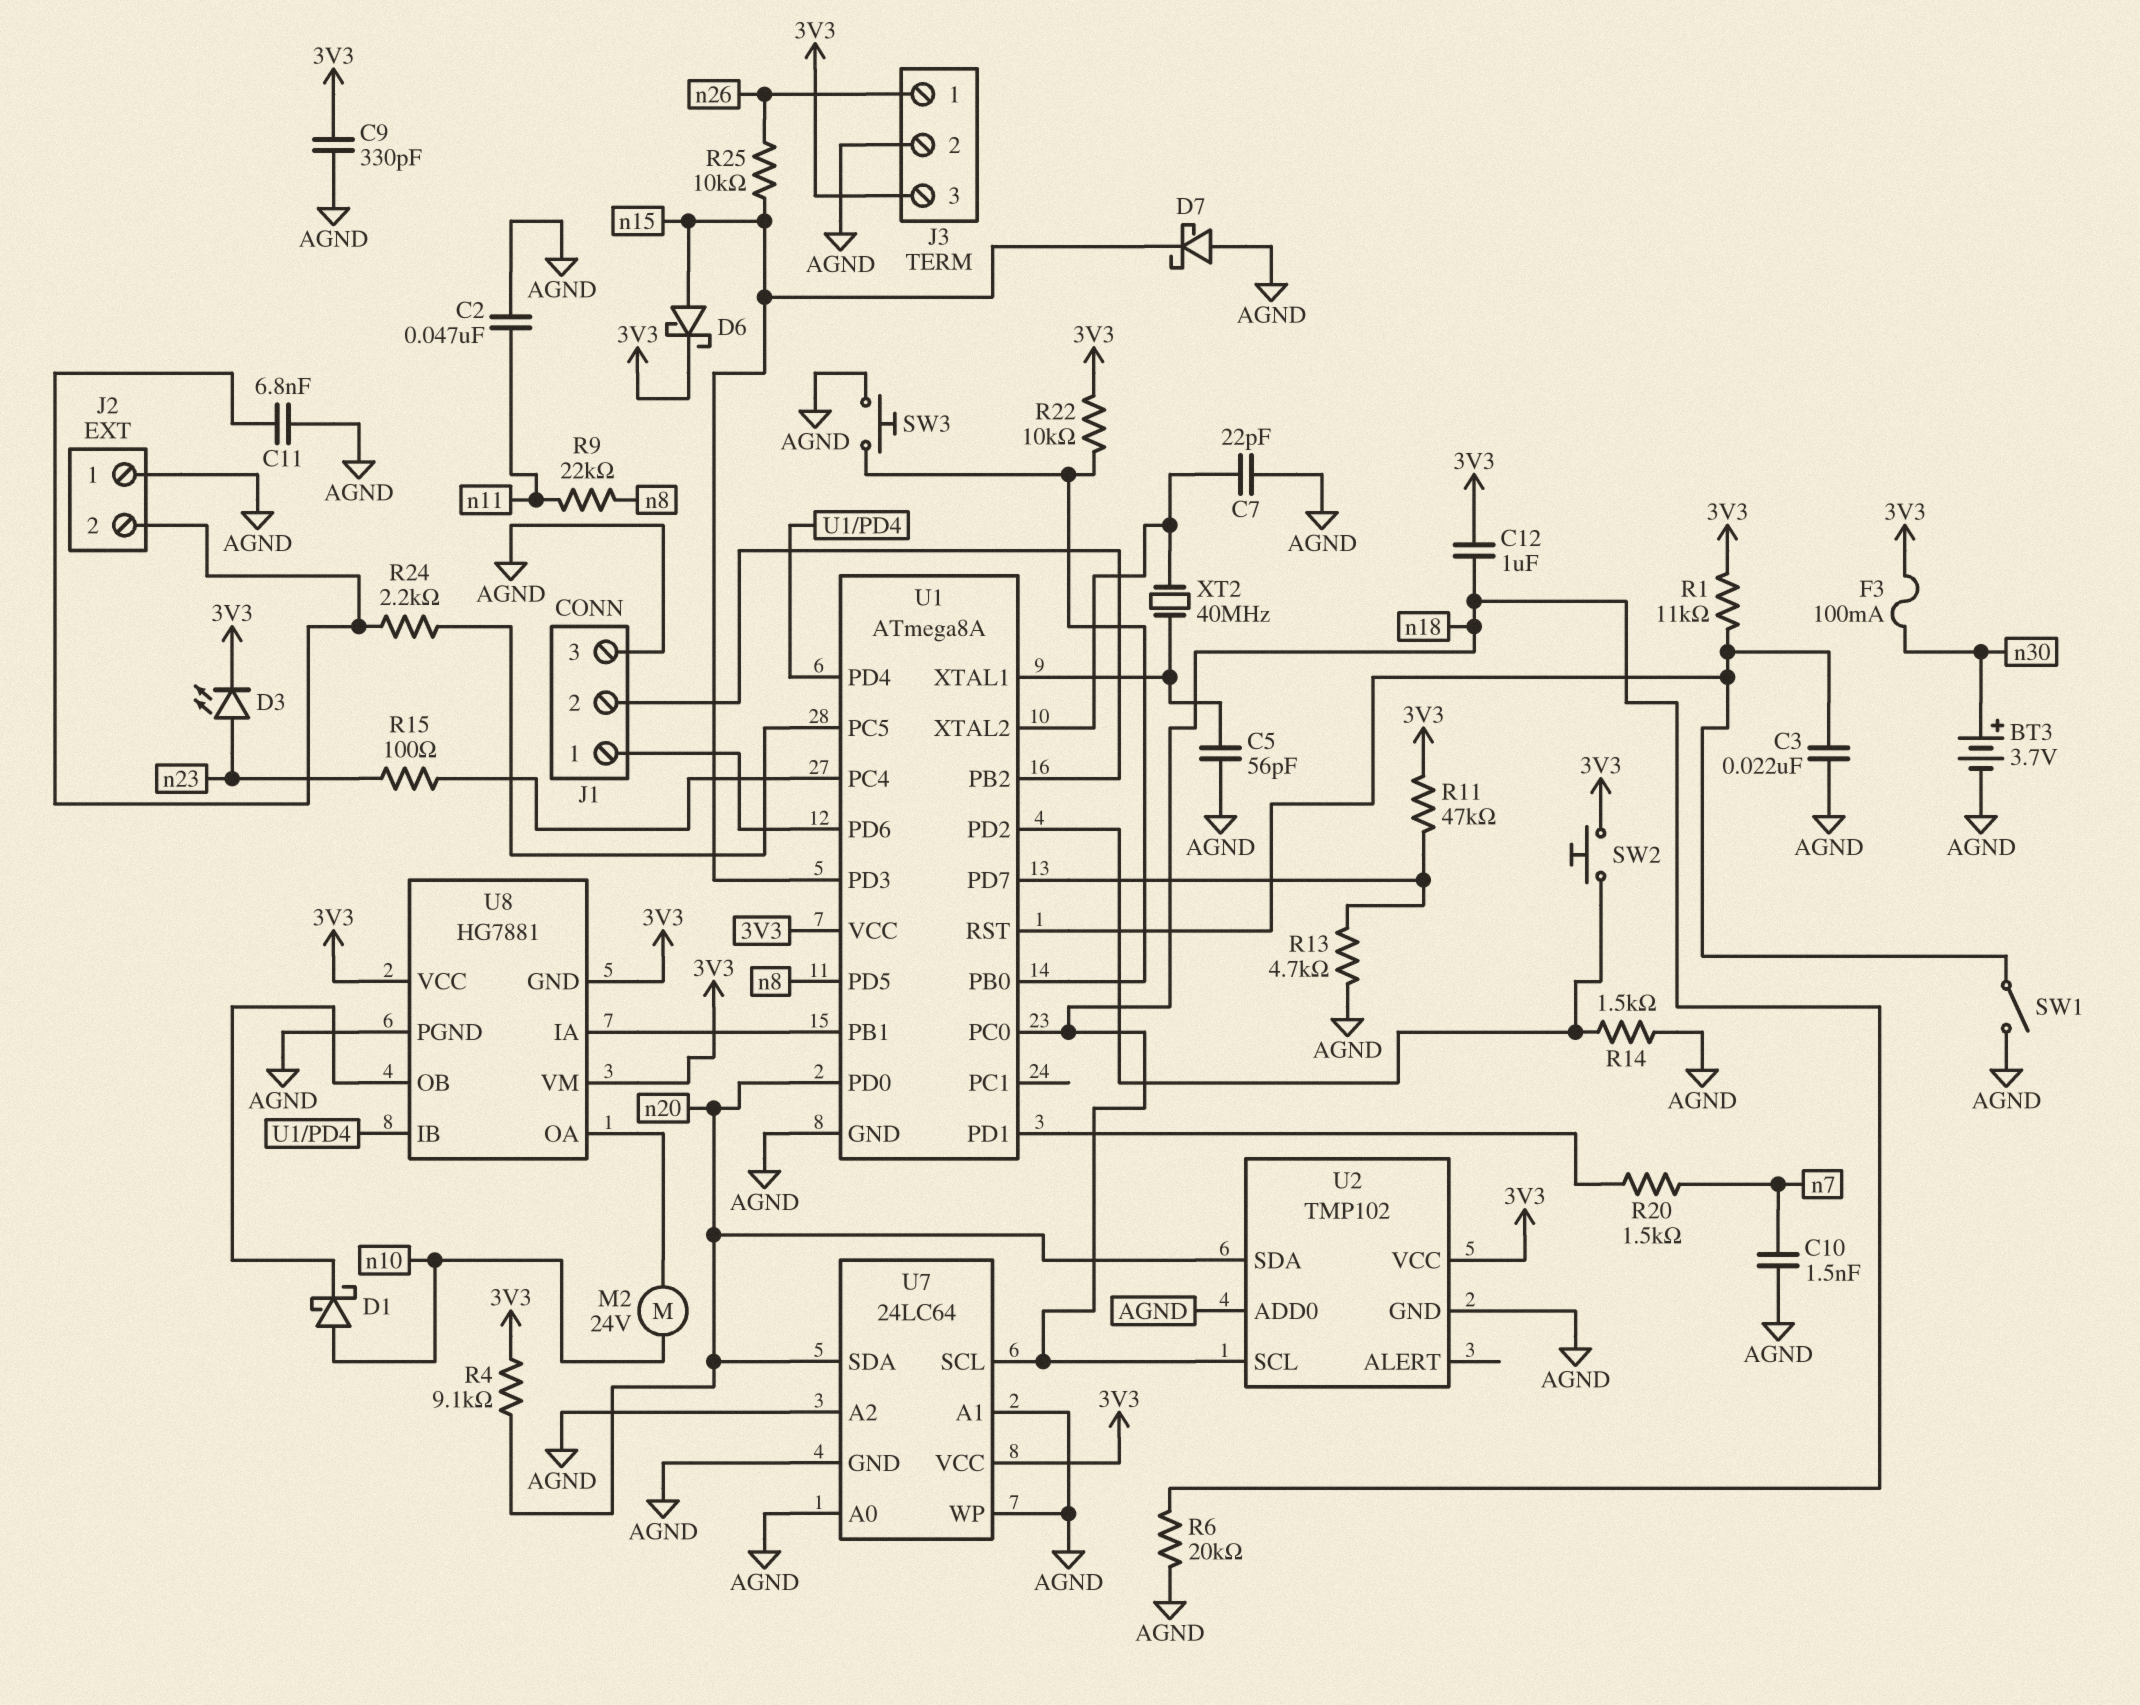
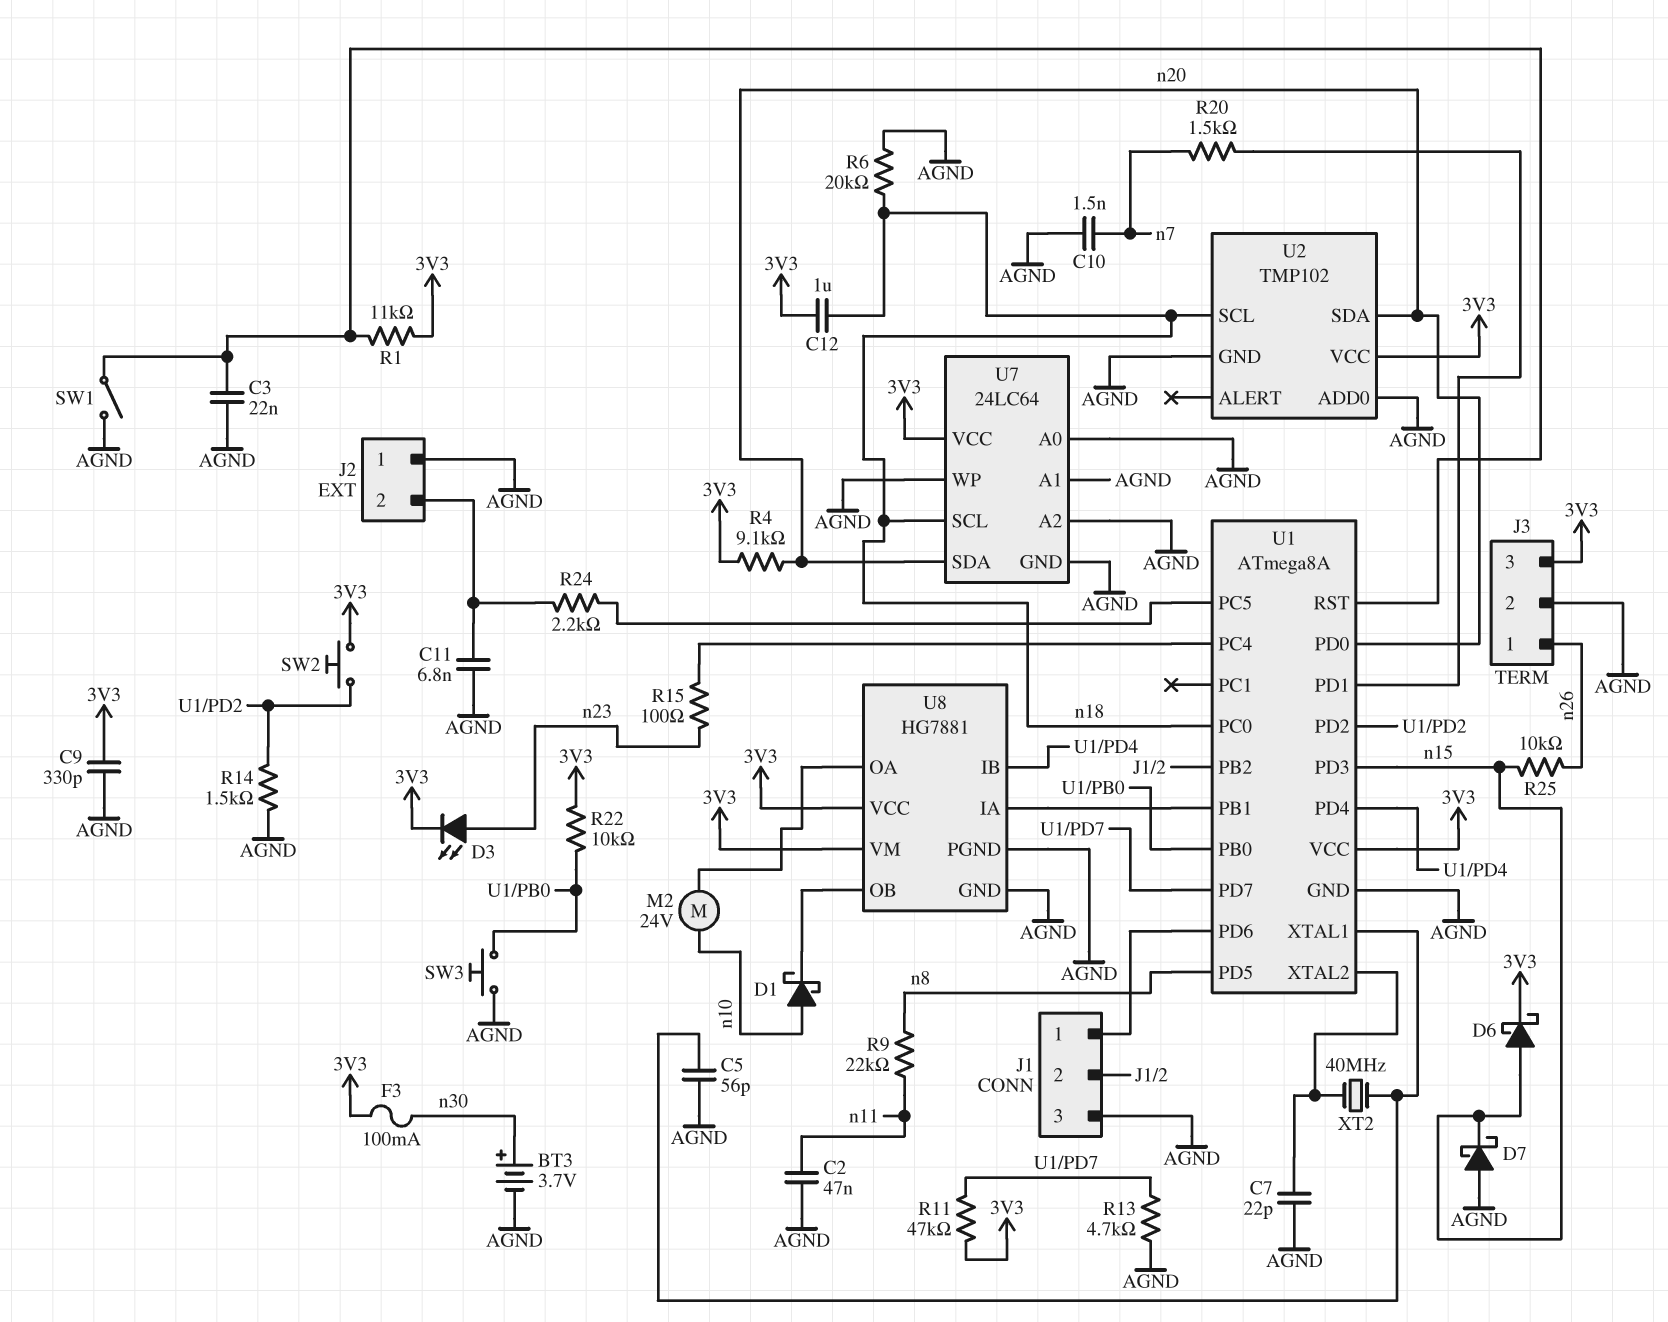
U8 pin GND: 3V3 -> AGND

